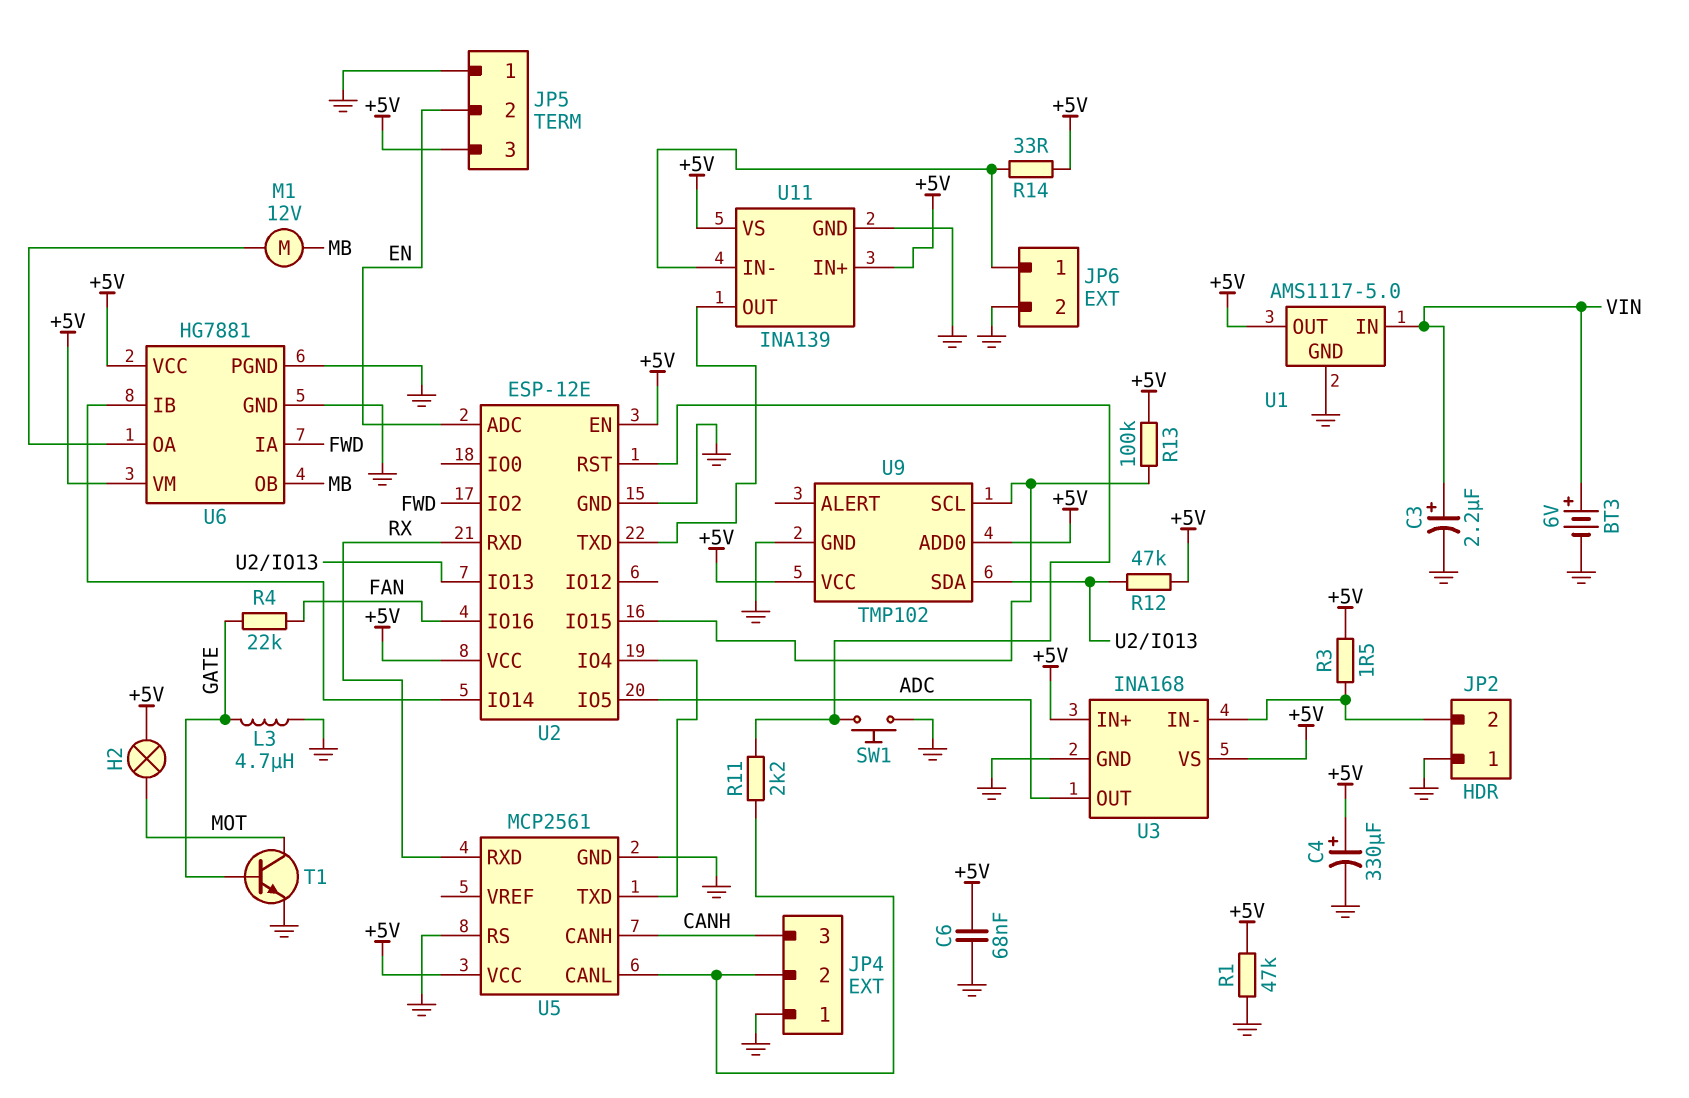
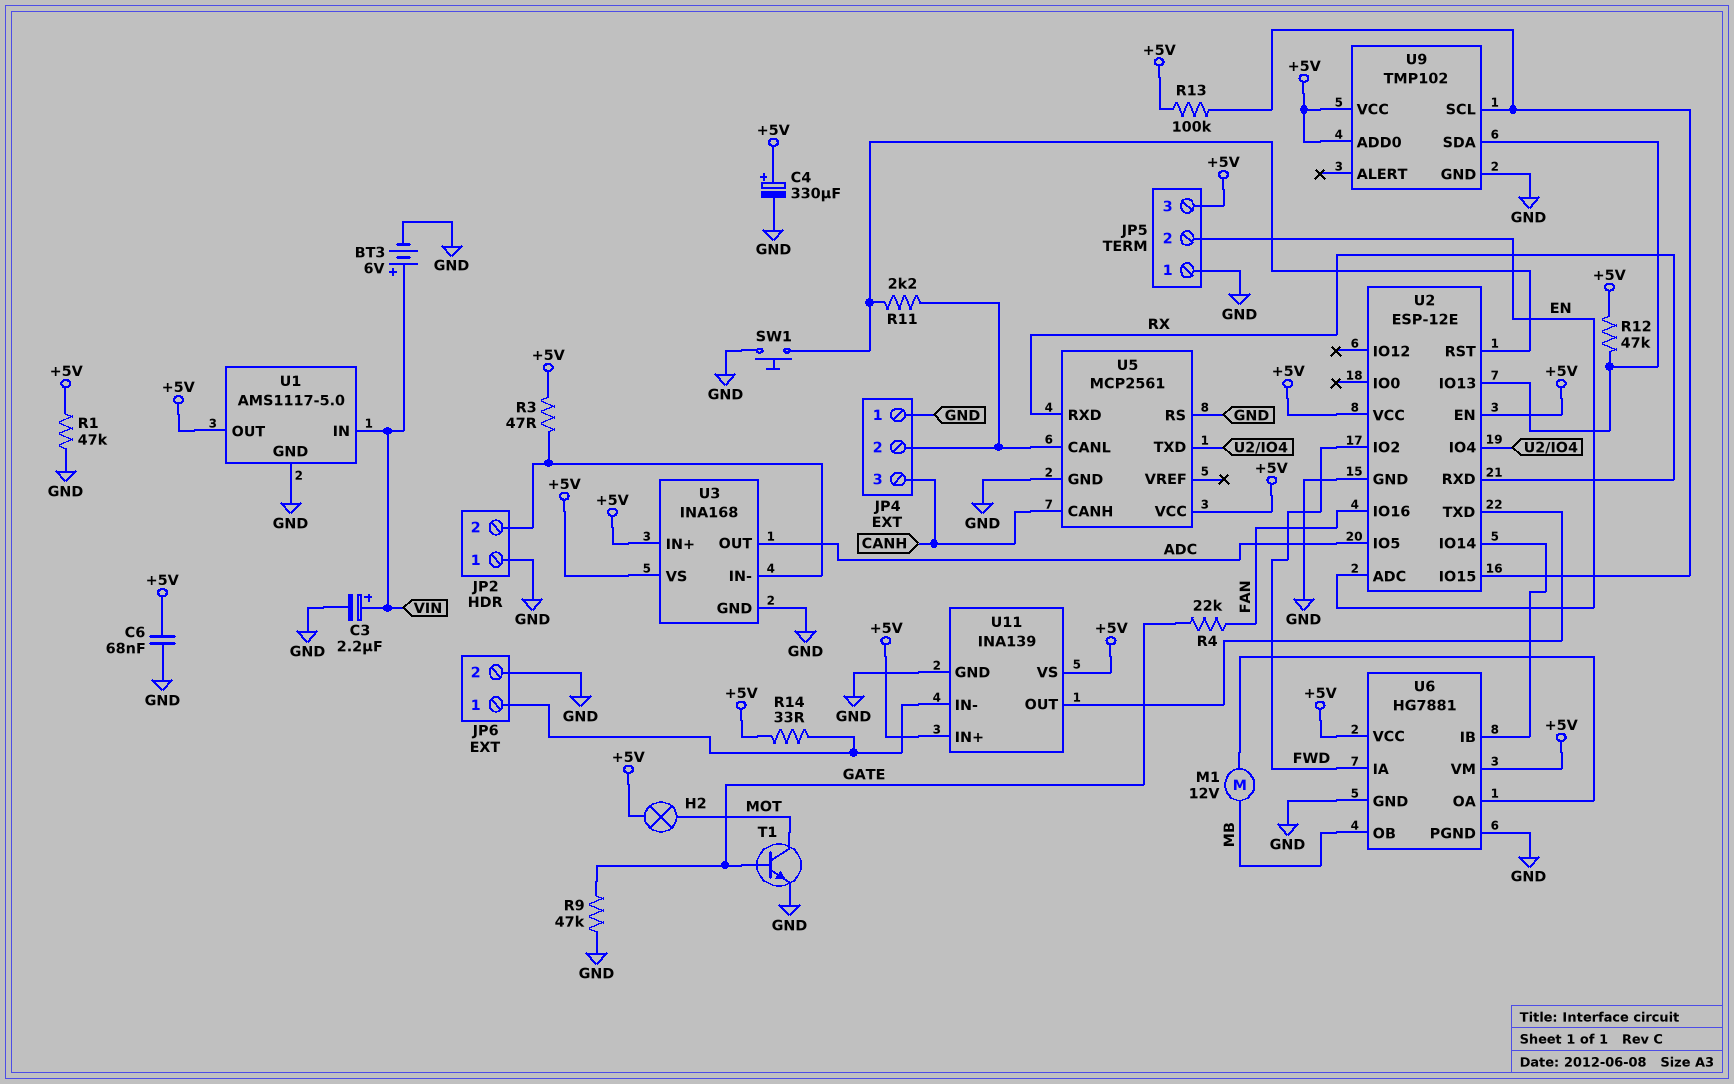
L3: 4.7uH (GATE, GND) -> none
R3: 1.5 (+5V, JP2/2) -> 47 (+5V, JP2/2)
R9: none -> 47k (GATE, GND)

